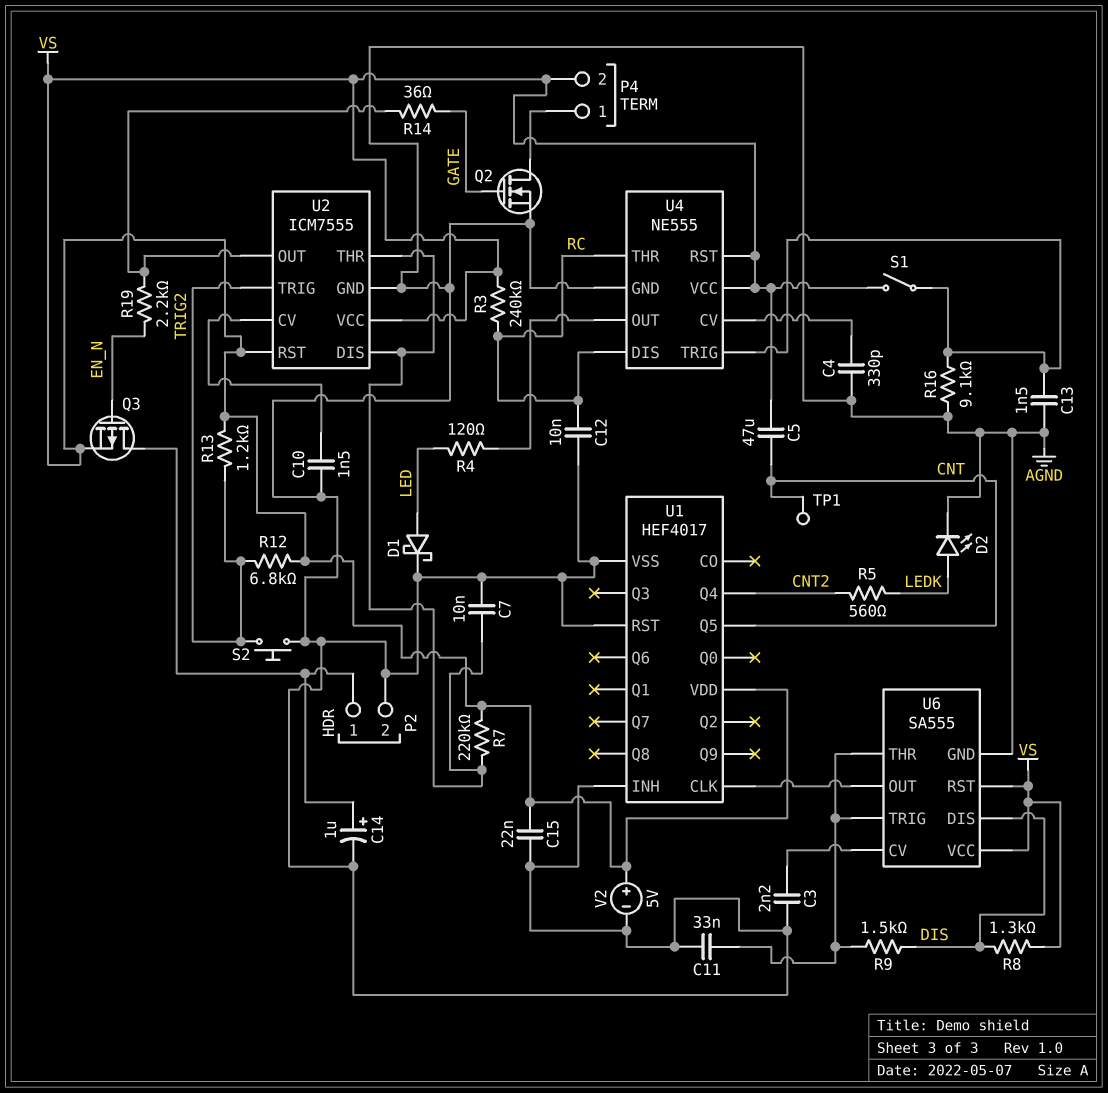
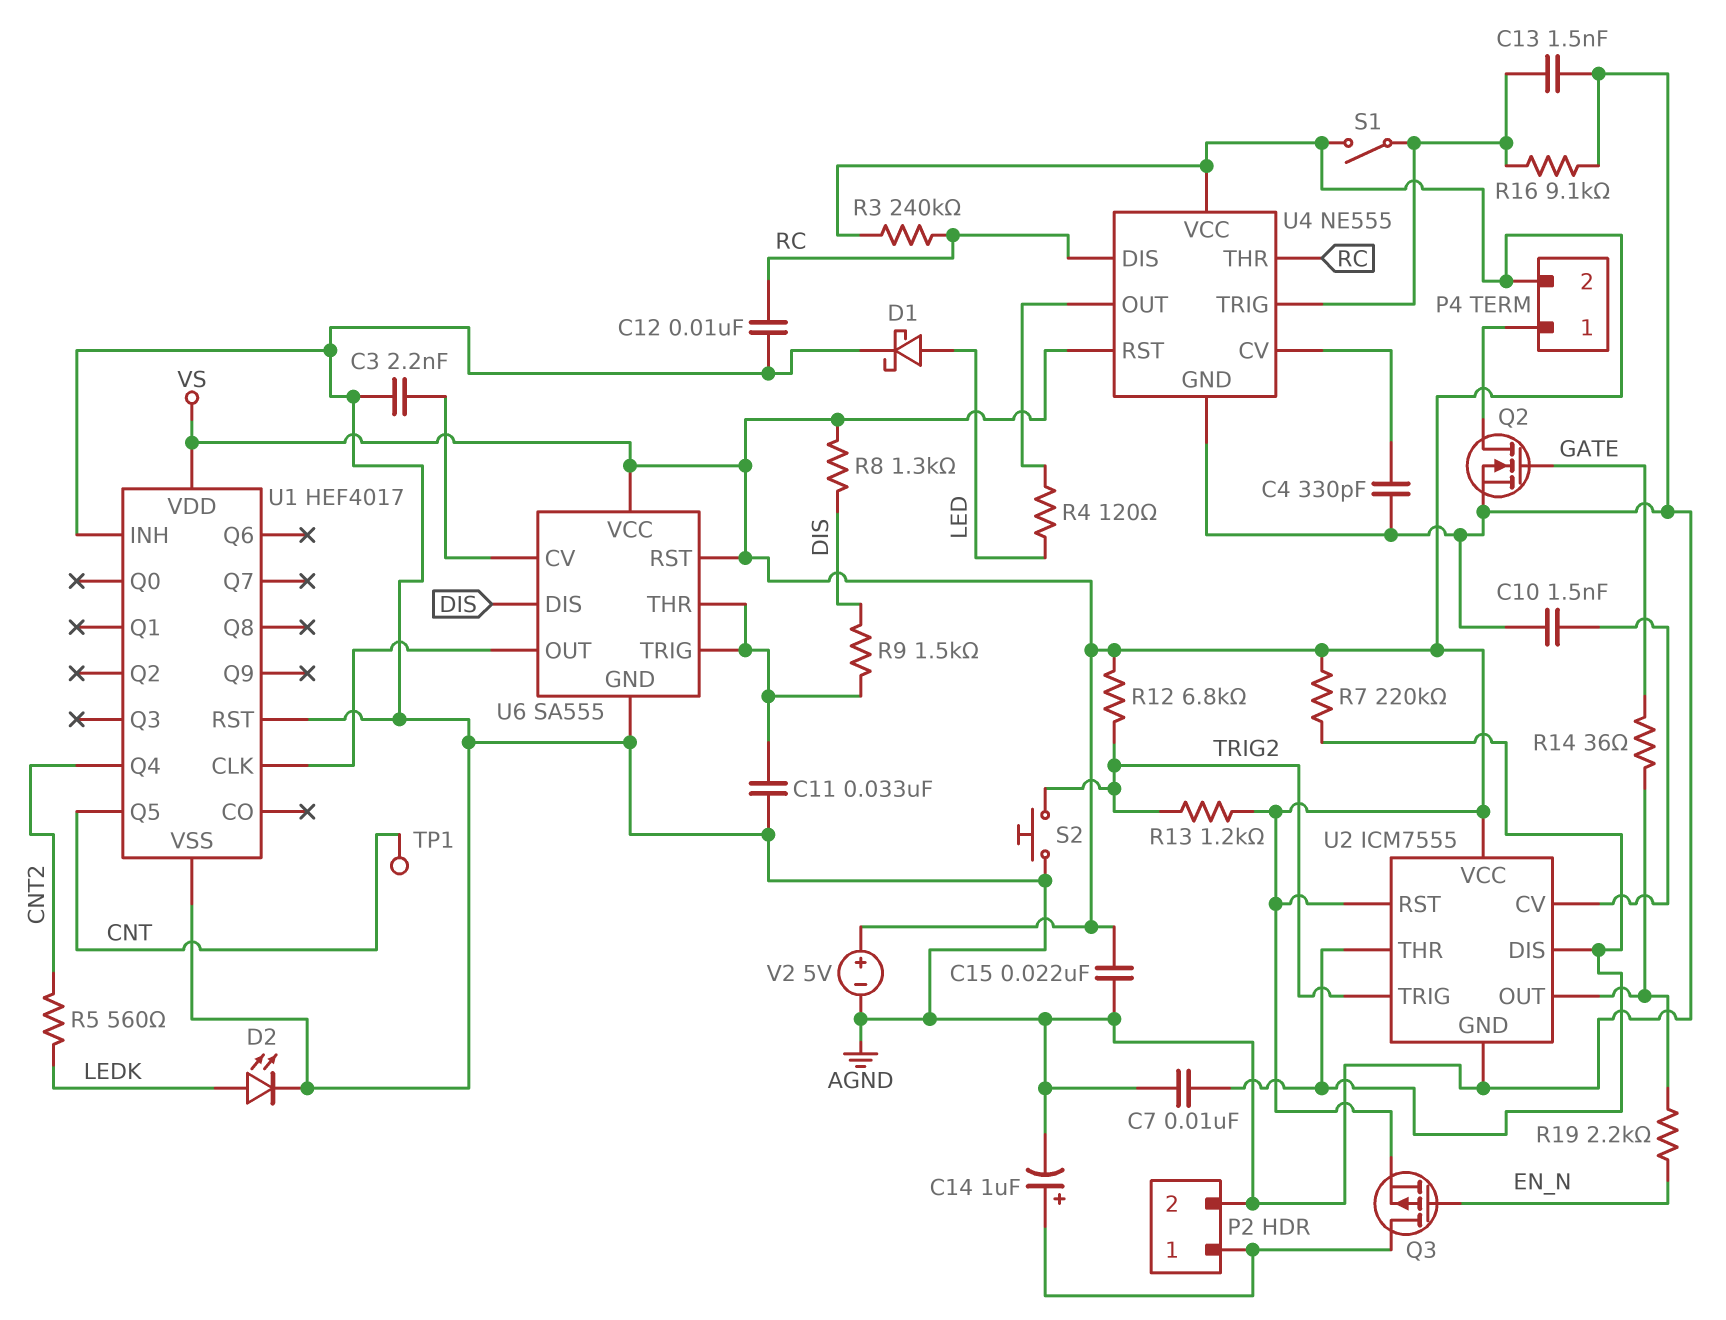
C5: 47uF (CNT, VS) -> none

